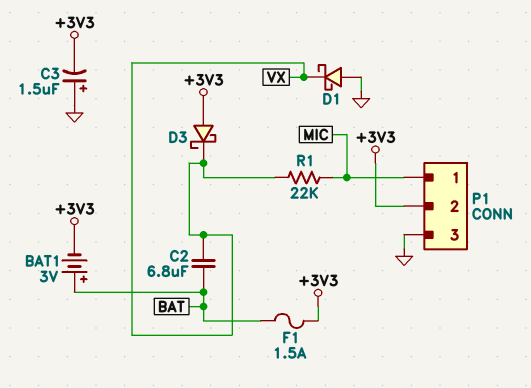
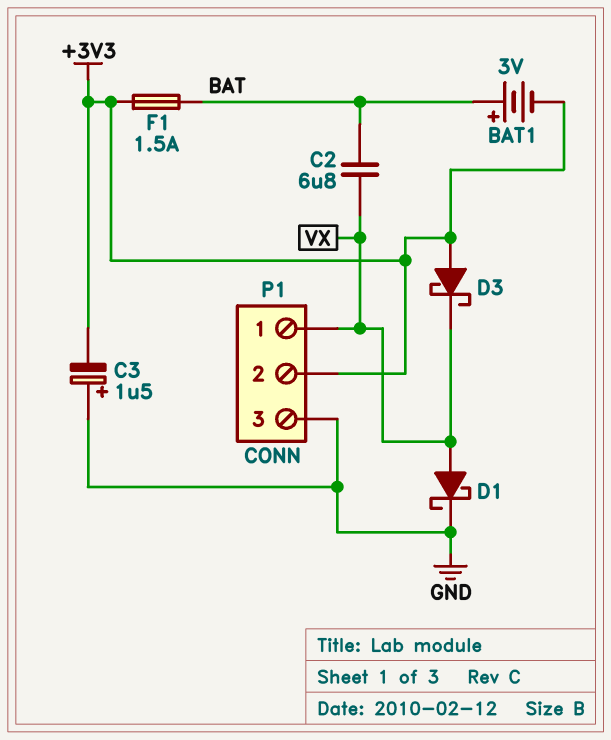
D1: schottky (A GND, K VX) -> schottky (A VX, K GND)
P1 pin 1: MIC -> VX
R1: 22k (MIC, VX) -> none

